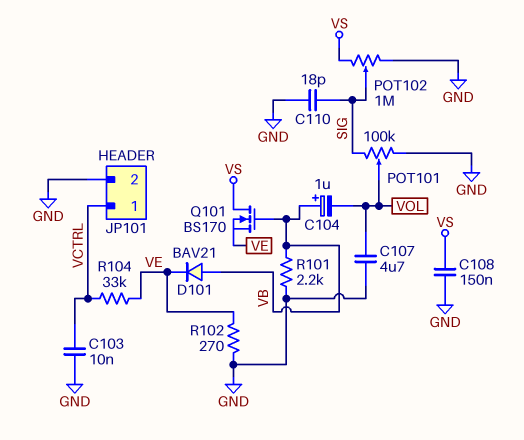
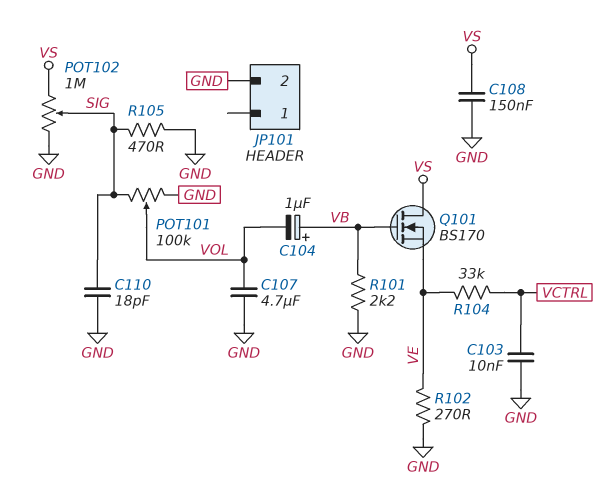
D101: diode BAV21 (A VB, K VE) -> none
JP101 pin 1: VCTRL -> none
R105: none -> 470 (GND, SIG)

